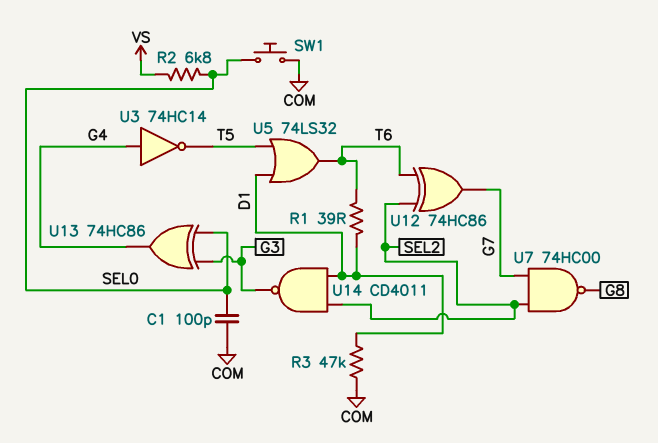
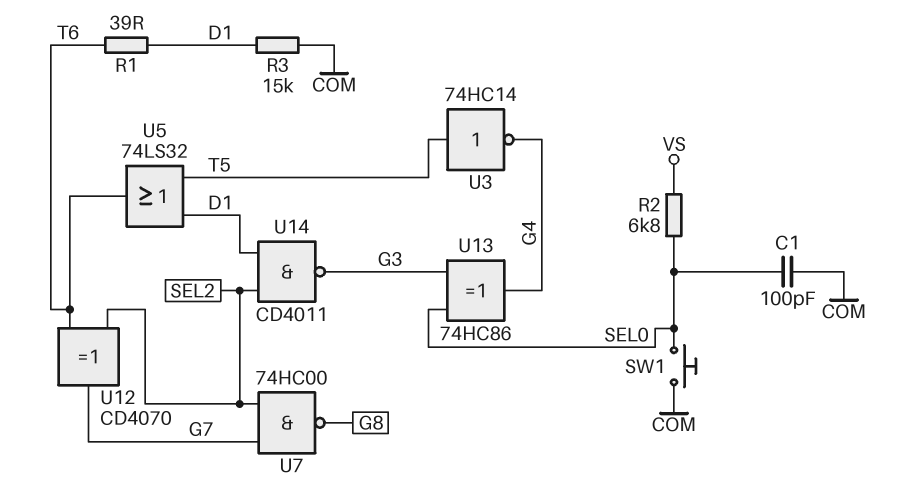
R3: 47k (COM, D1) -> 15k (COM, D1)
U3: NOT 74HC14 (in G4, out T5) -> NOT 74HC14 (in T5, out G4)
U12: XOR 74HC86 (in SEL2, in T6, out G7) -> XOR CD4070 (in SEL2, in T6, out G7)

